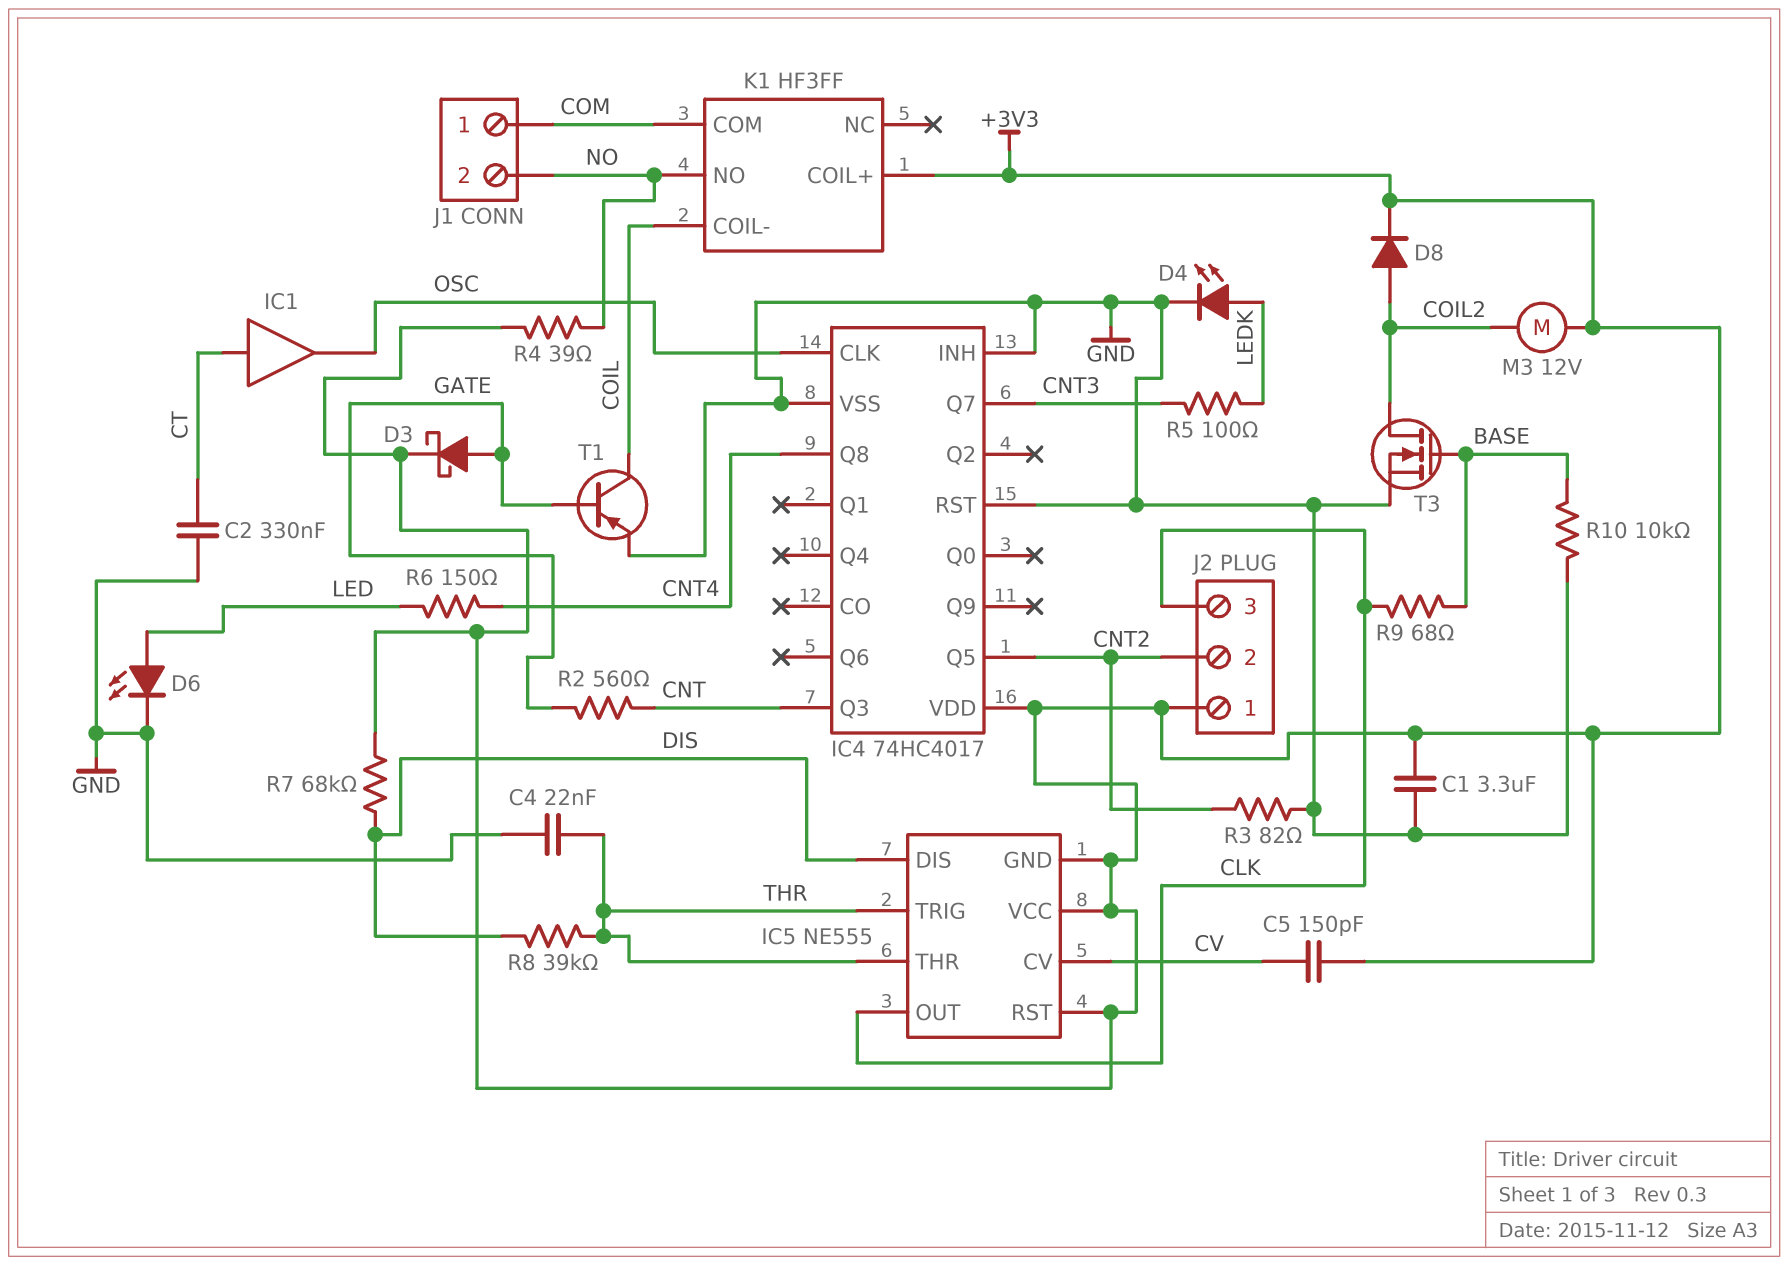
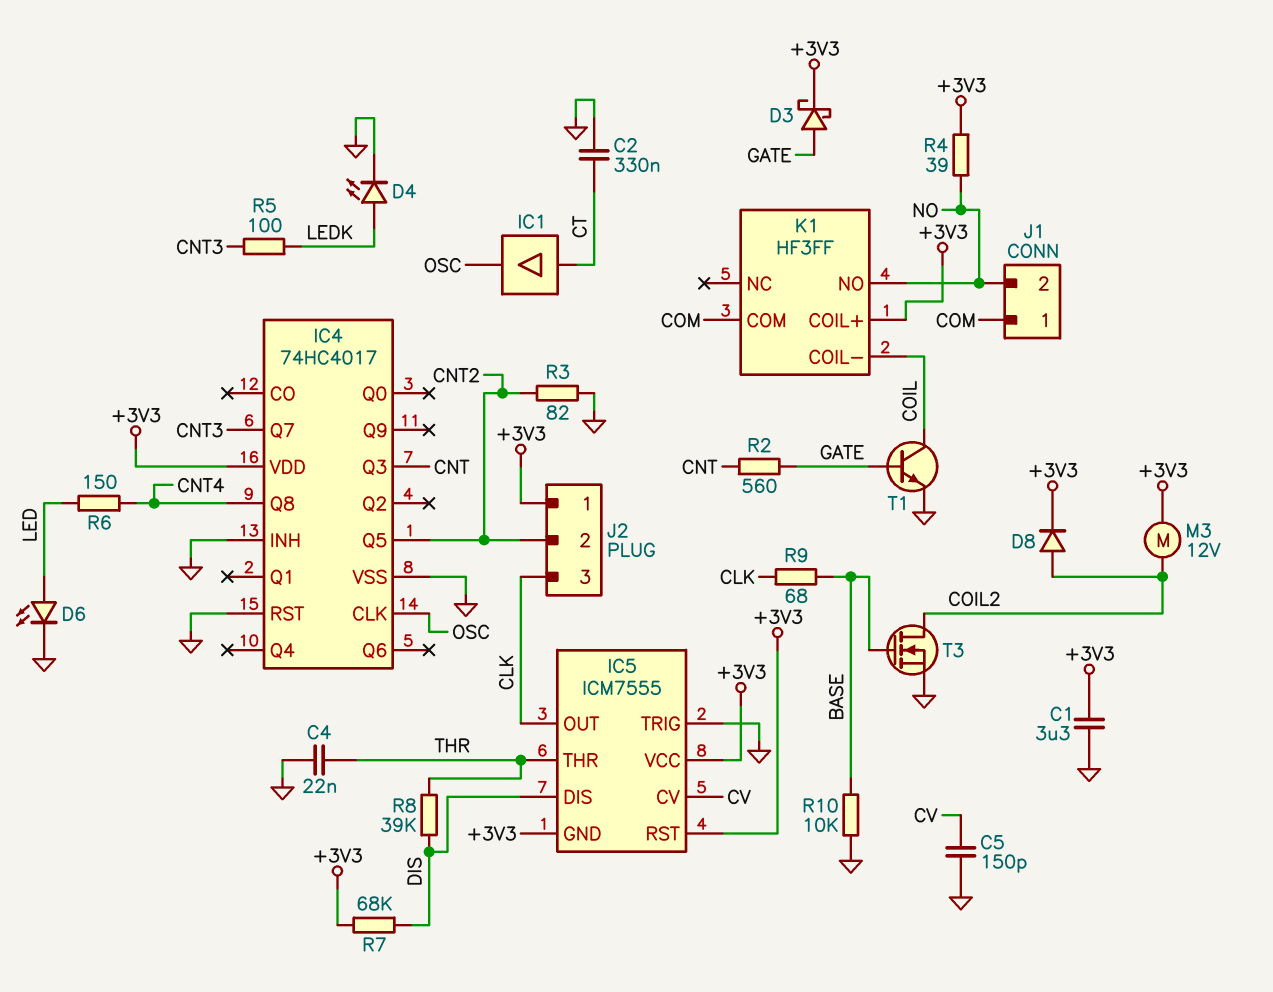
C5: 150pF (+3V3, CV) -> 150pF (CV, GND)
IC5: NE555 -> ICM7555
IC5 pin TRIG: THR -> GND
T1: PNP (B GATE, C COIL, E GND) -> NPN (B GATE, C COIL, E GND)

